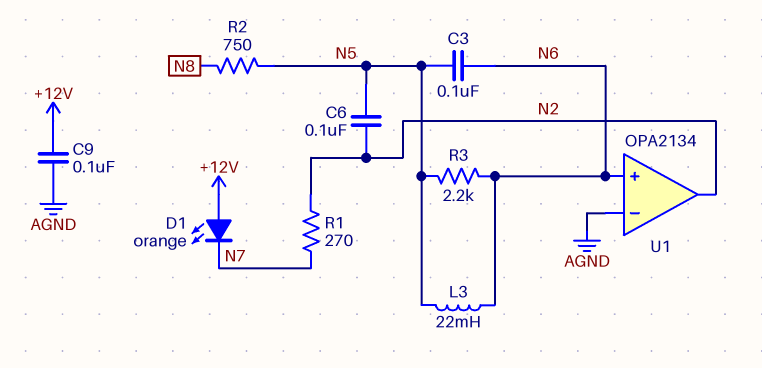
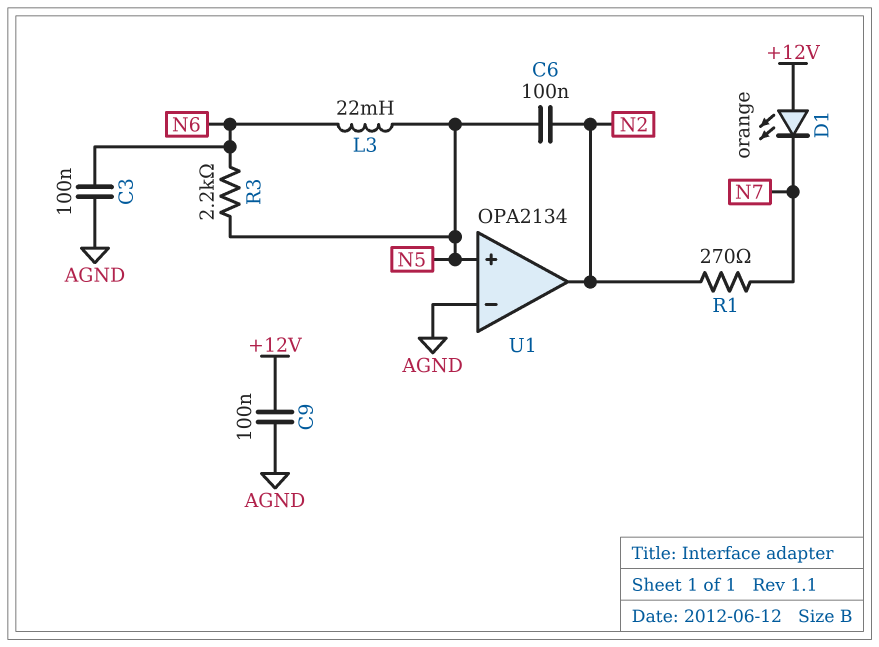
C3: 100nF (N5, N6) -> 100nF (AGND, N6)
R2: 750 (N5, N8) -> none
U1 pin in+: N6 -> N5

